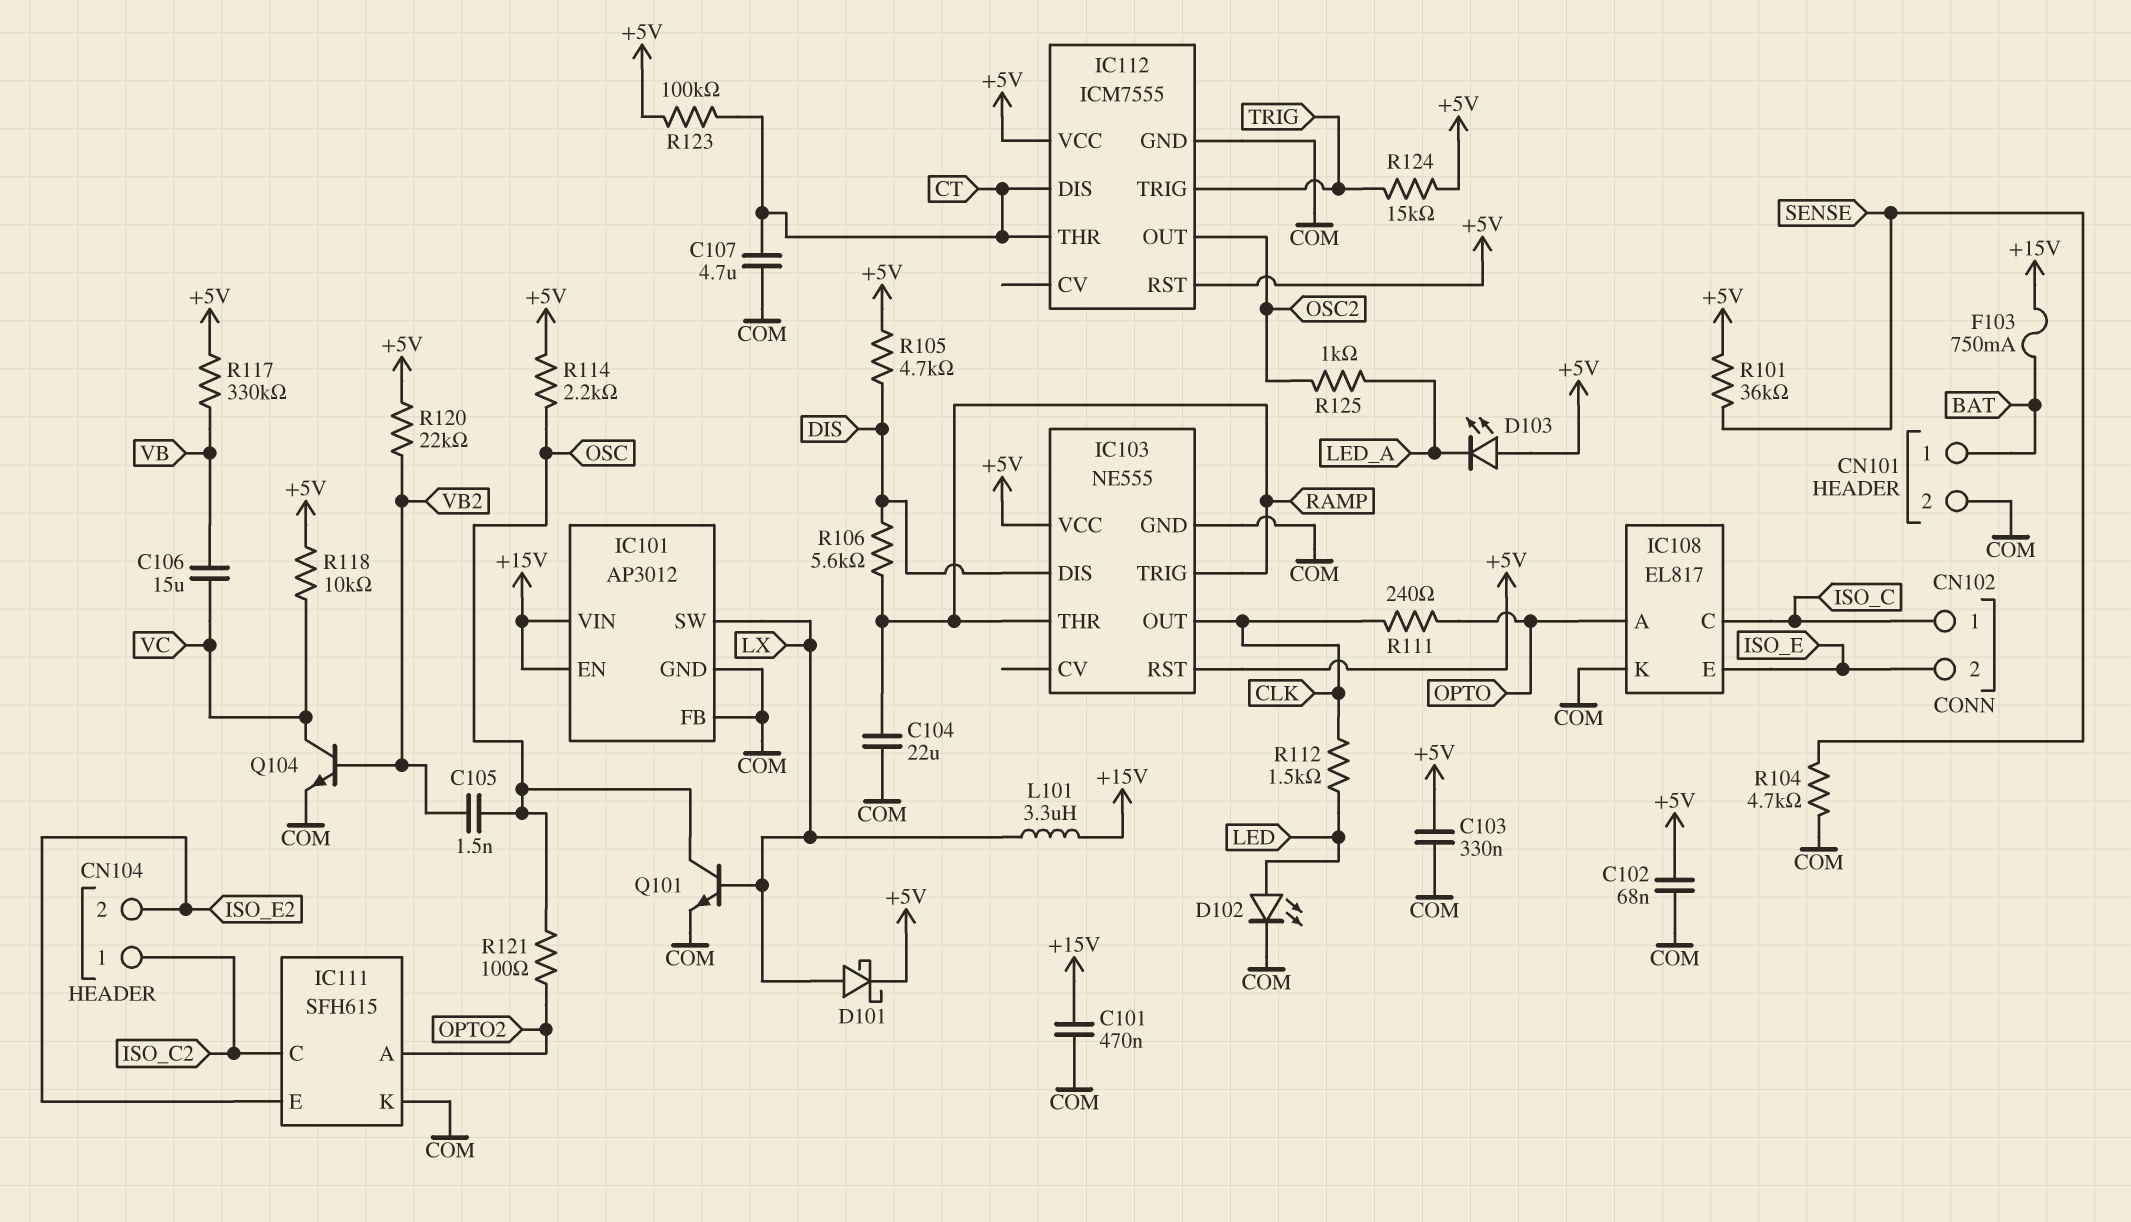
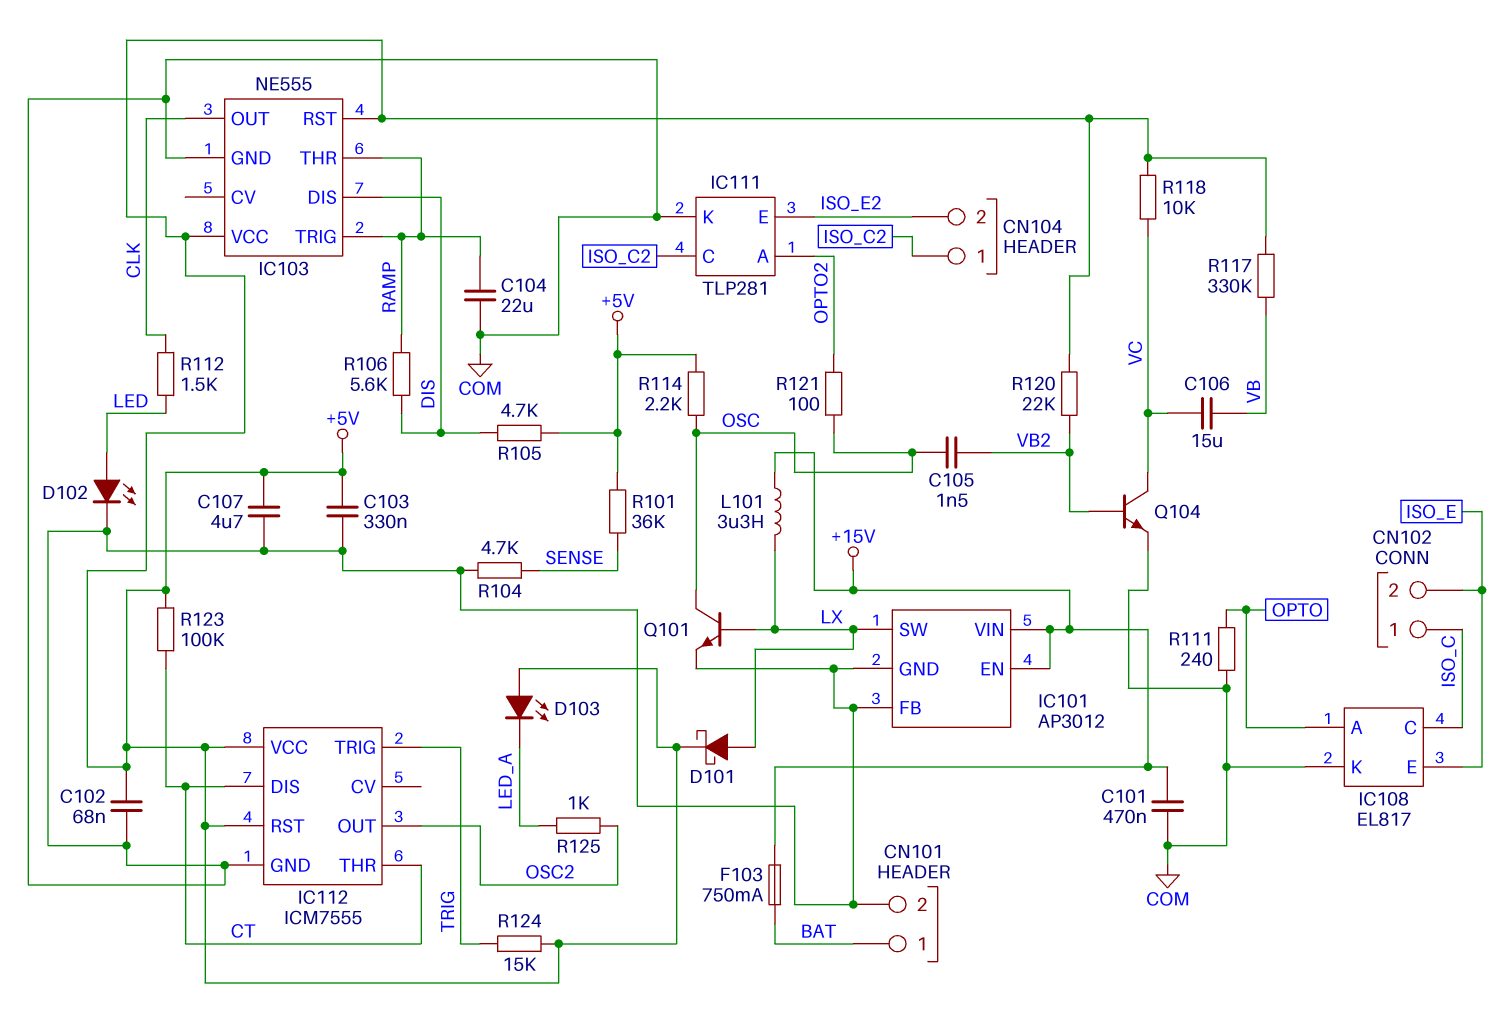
C107: 4.7uF (COM, CT) -> 4.7uF (+5V, COM)
IC111: SFH615 -> TLP281
R111: 240 (CLK, OPTO) -> 240 (COM, OPTO)

